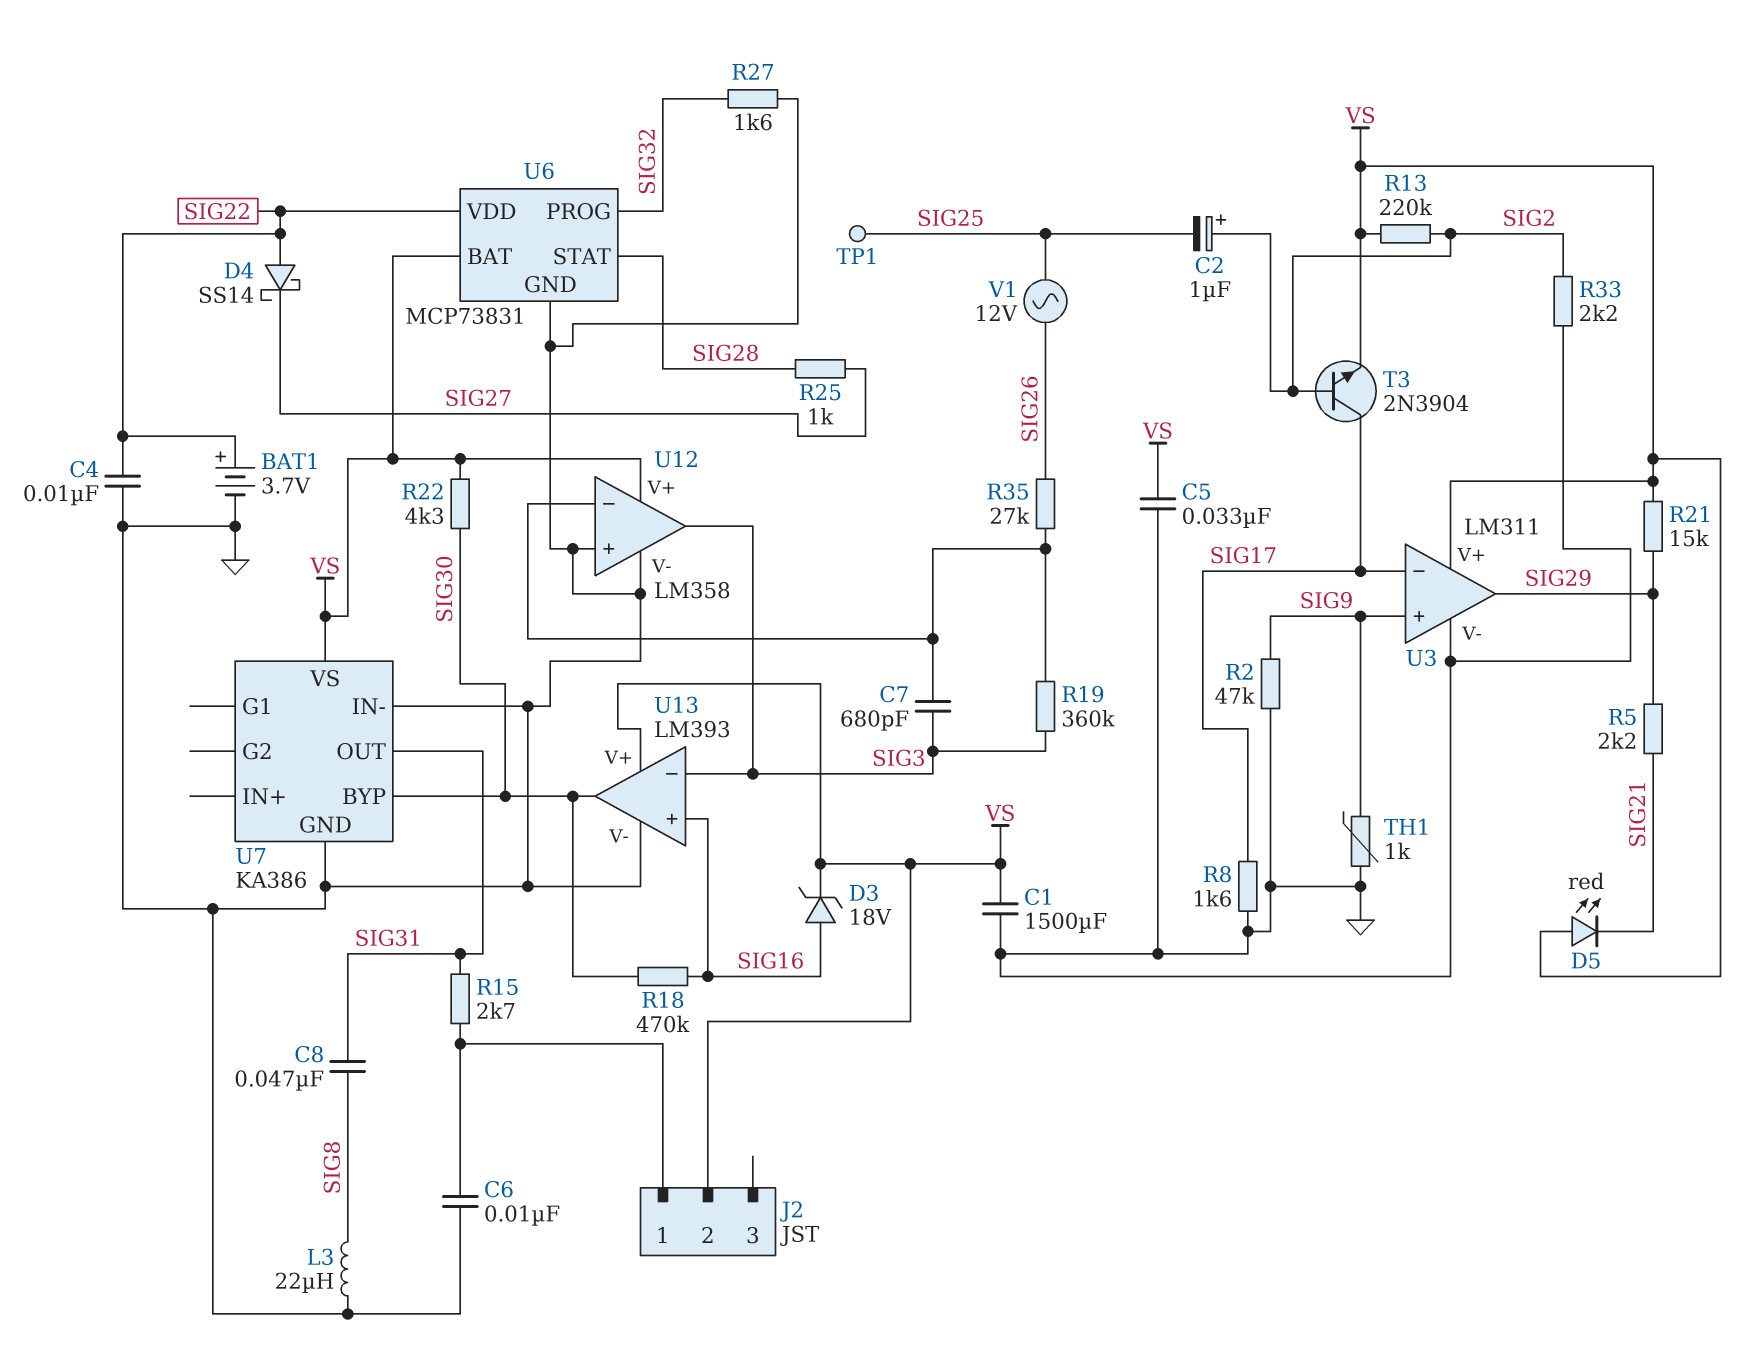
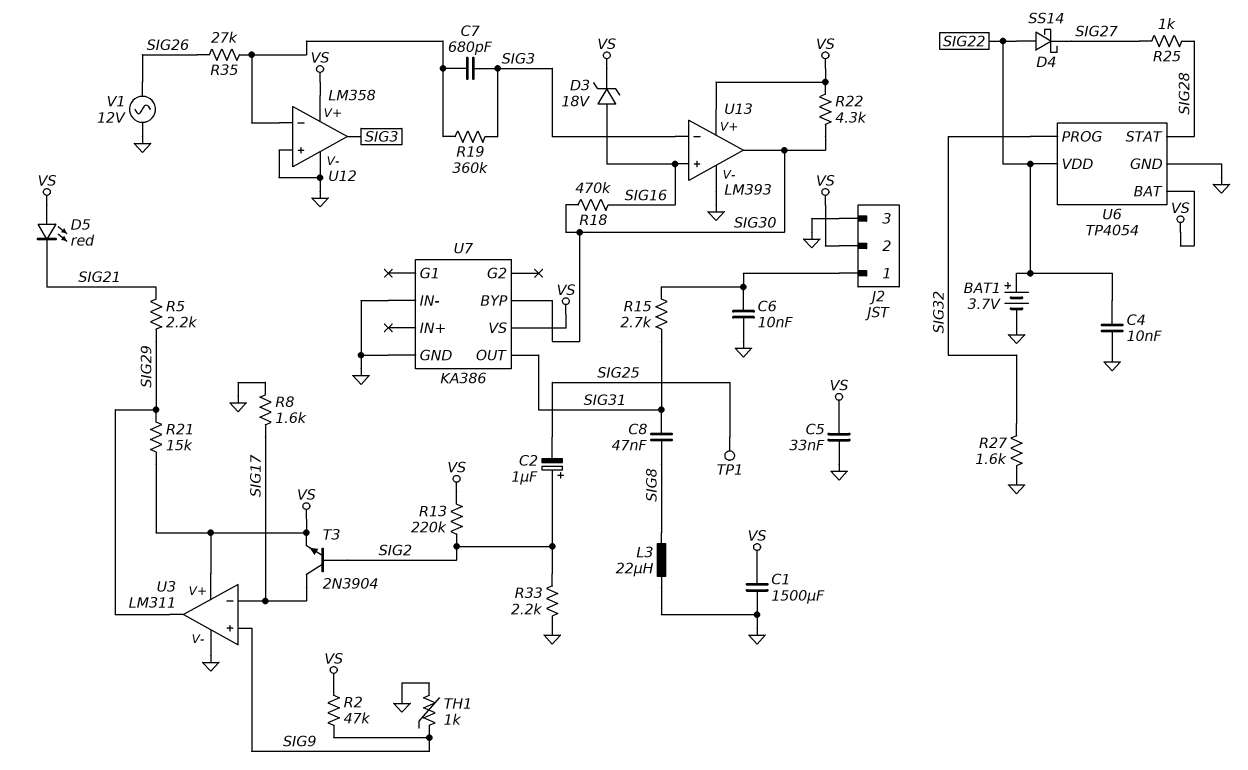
J2 pin 3: none -> GND
R2: 47k (GND, SIG9) -> 47k (SIG9, VS)
U6: MCP73831 -> TP4054
V1: AC 12V (SIG25, SIG26) -> AC 12V (GND, SIG26)

